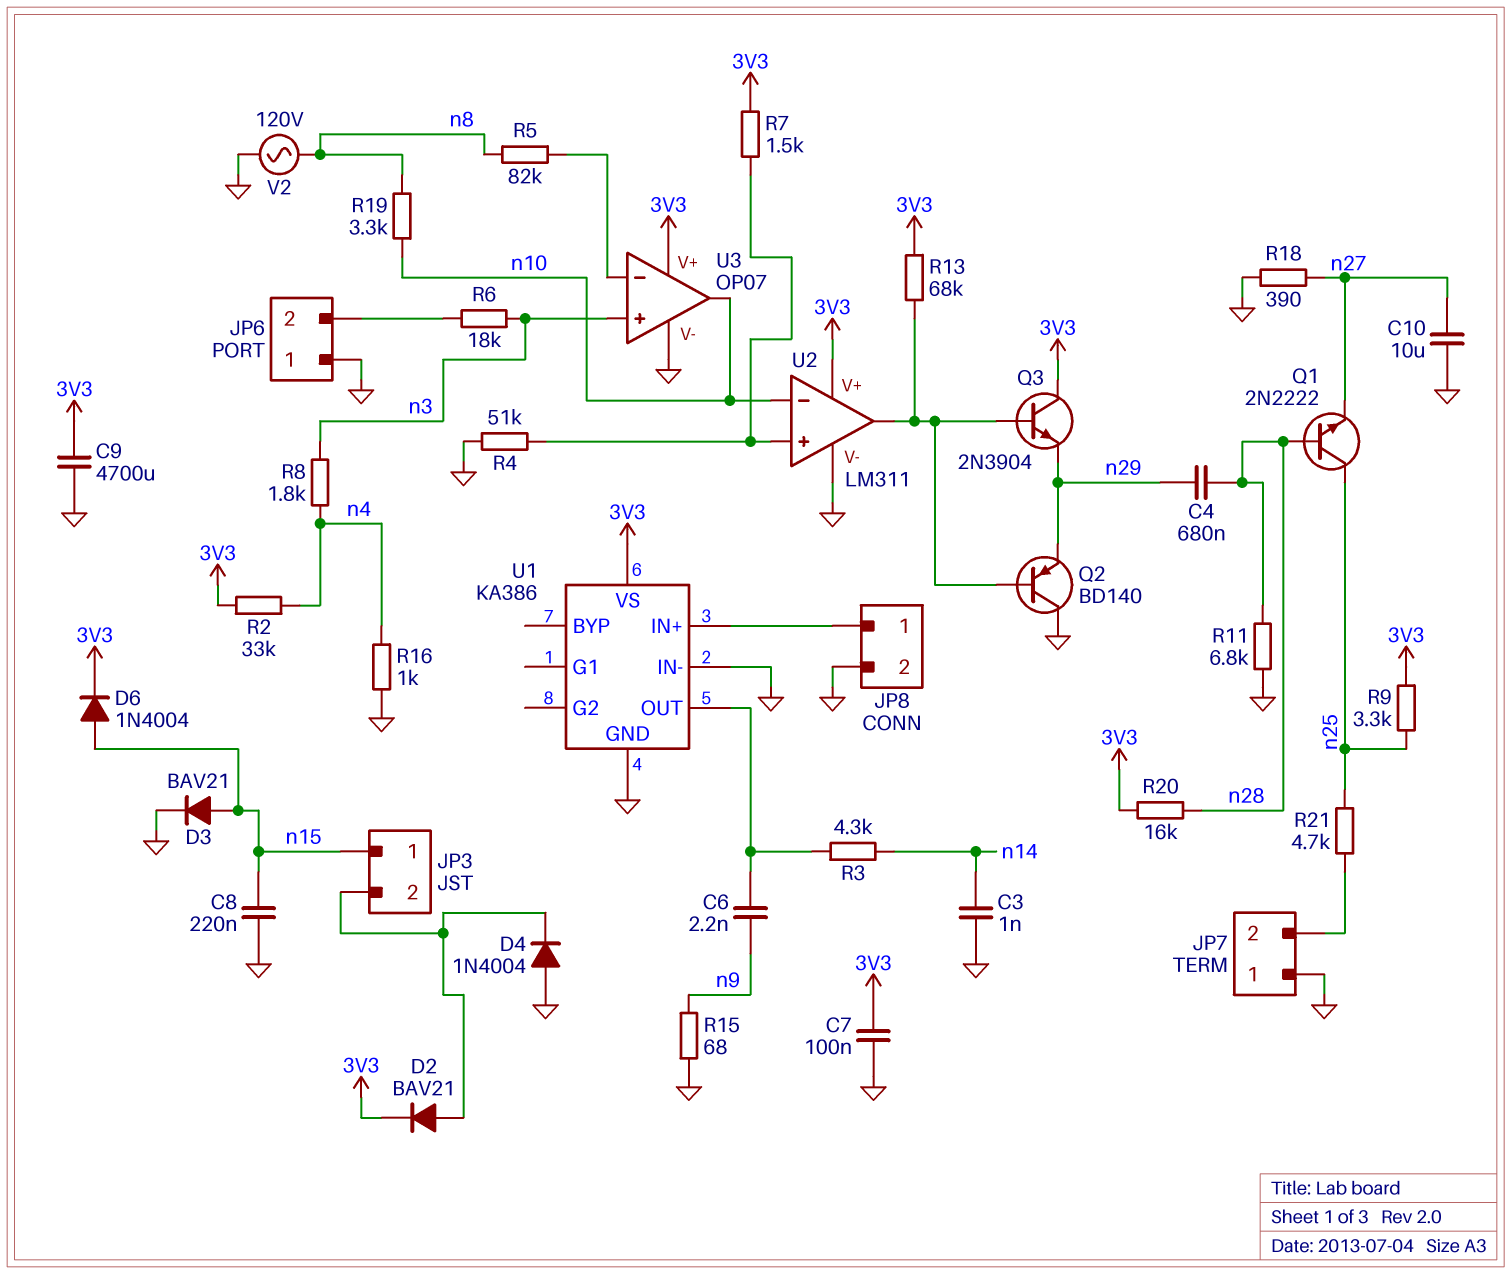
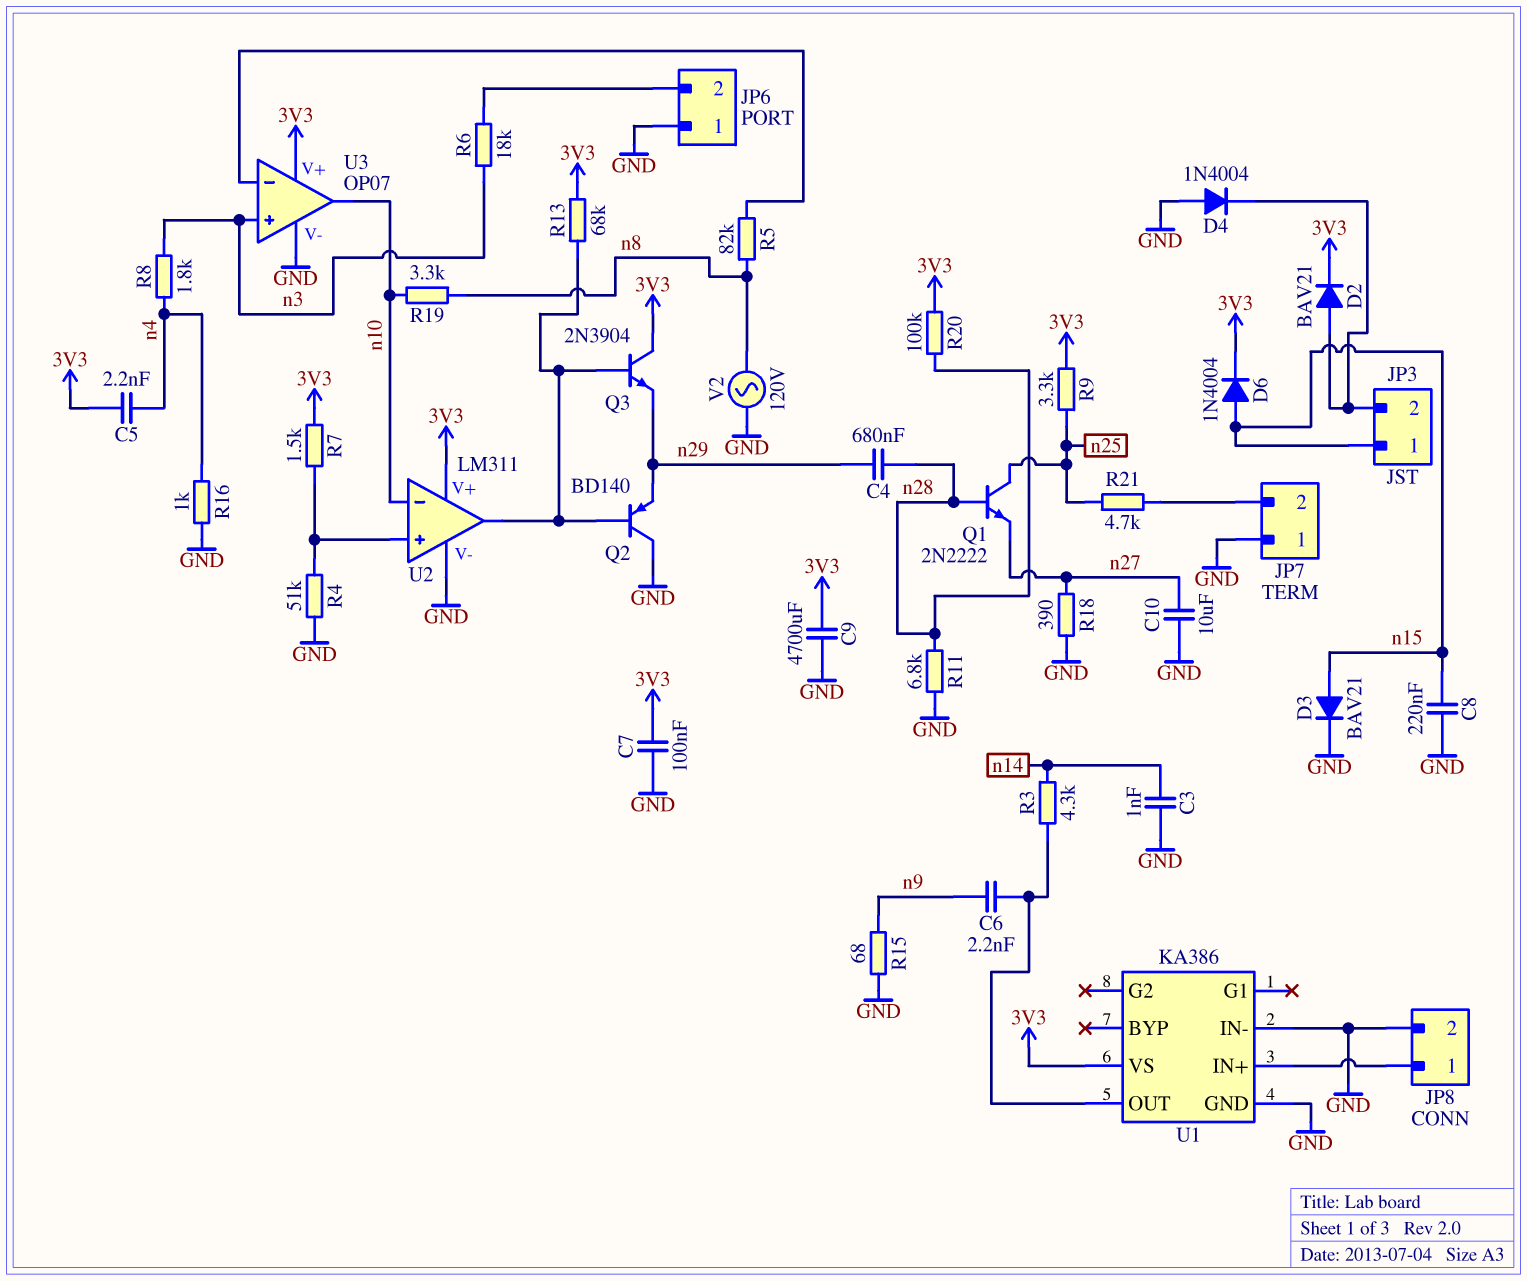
C5: none -> 2.2nF (3V3, n4)
R2: 33k (3V3, n4) -> none
R20: 16k (3V3, n28) -> 100k (3V3, n28)

